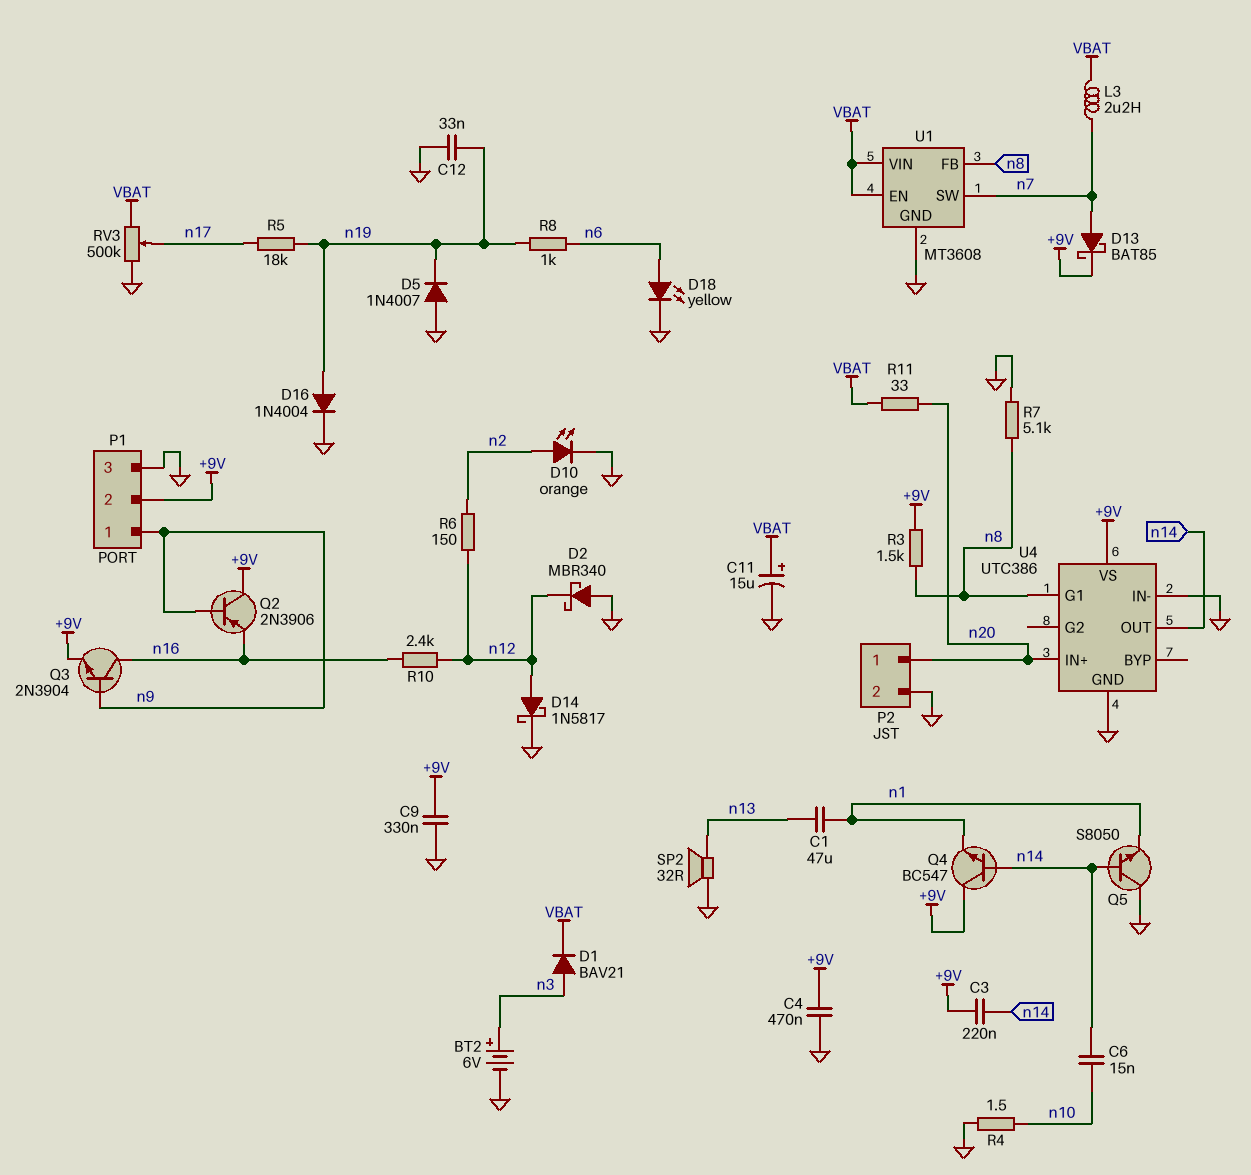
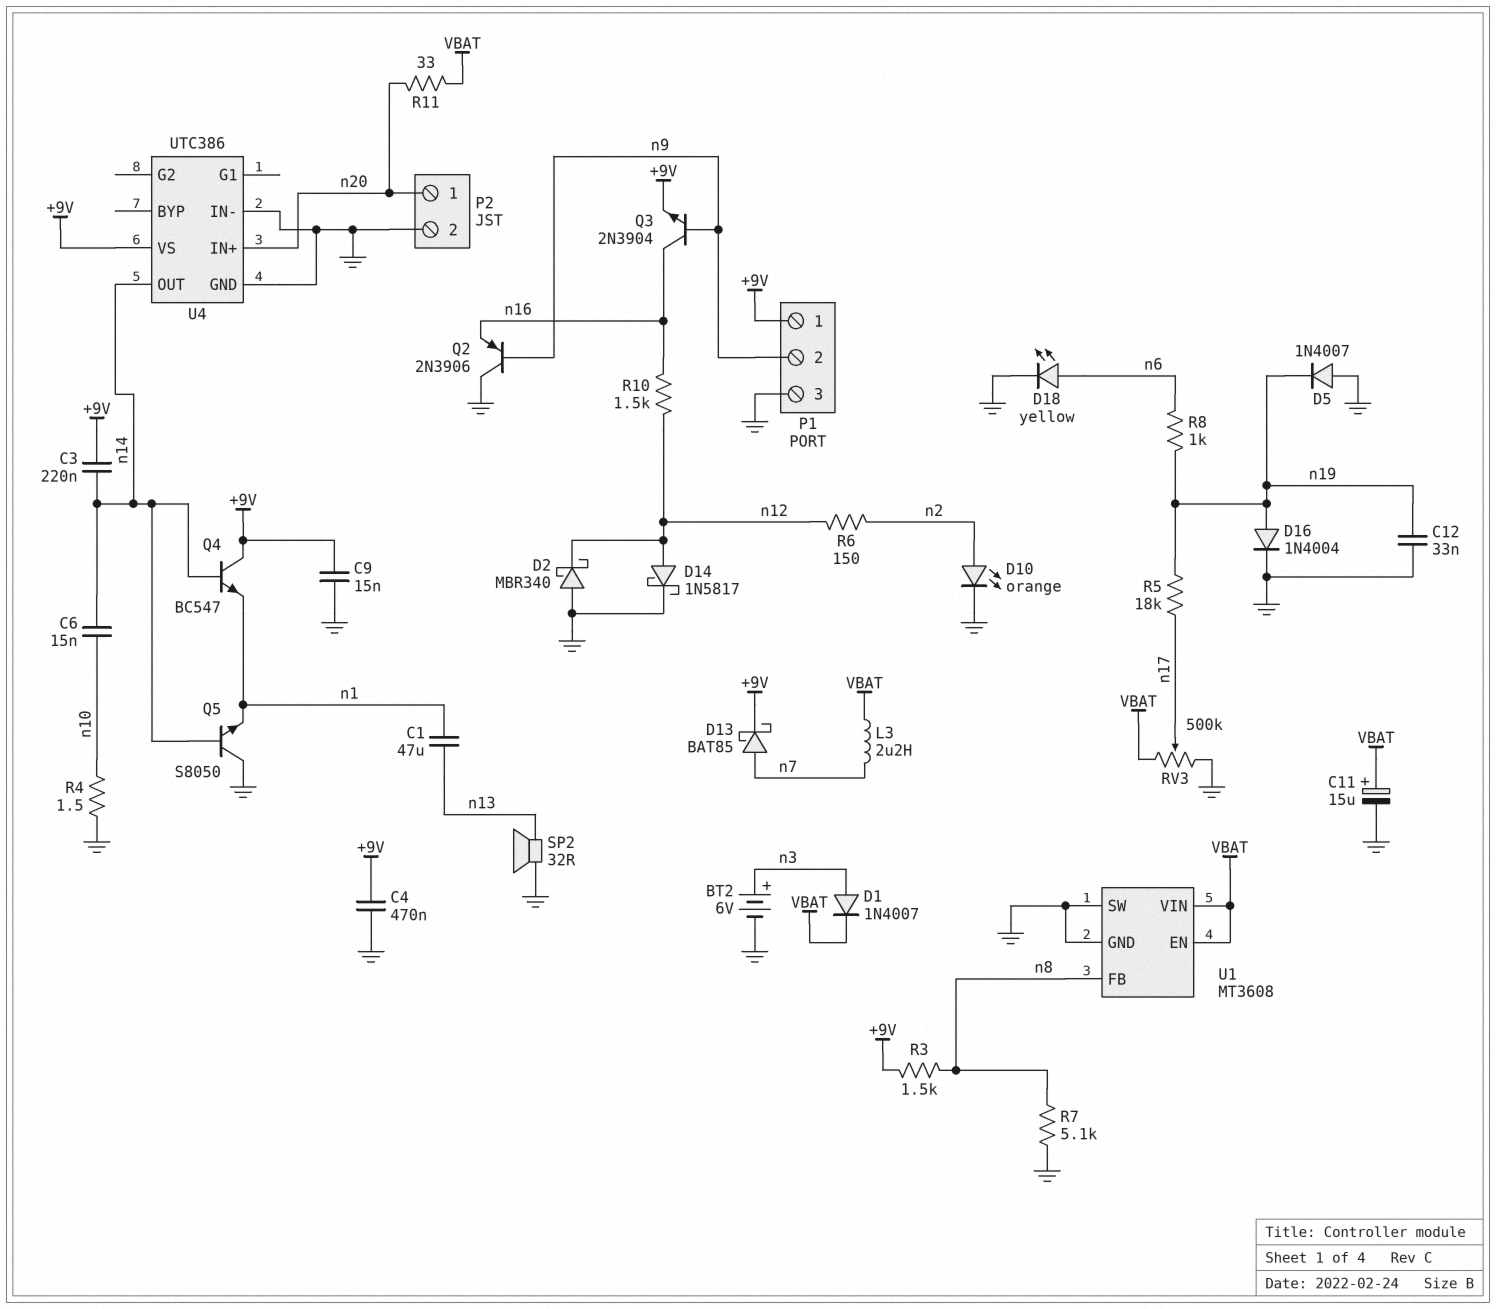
C9: 330nF (+9V, GND) -> 15nF (+9V, GND)
D1: diode BAV21 (A n3, K VBAT) -> diode 1N4007 (A n3, K VBAT)
P1 pin 1: n9 -> +9V
P1 pin 2: +9V -> n9
Q2: PNP 2N3906 (B n9, C +9V, E n16) -> PNP 2N3906 (B n9, C GND, E n16)
R10: 2.4k (n12, n16) -> 1.5k (n12, n16)
U1 pin SW: n7 -> GND
U4 pin G1: n8 -> none

